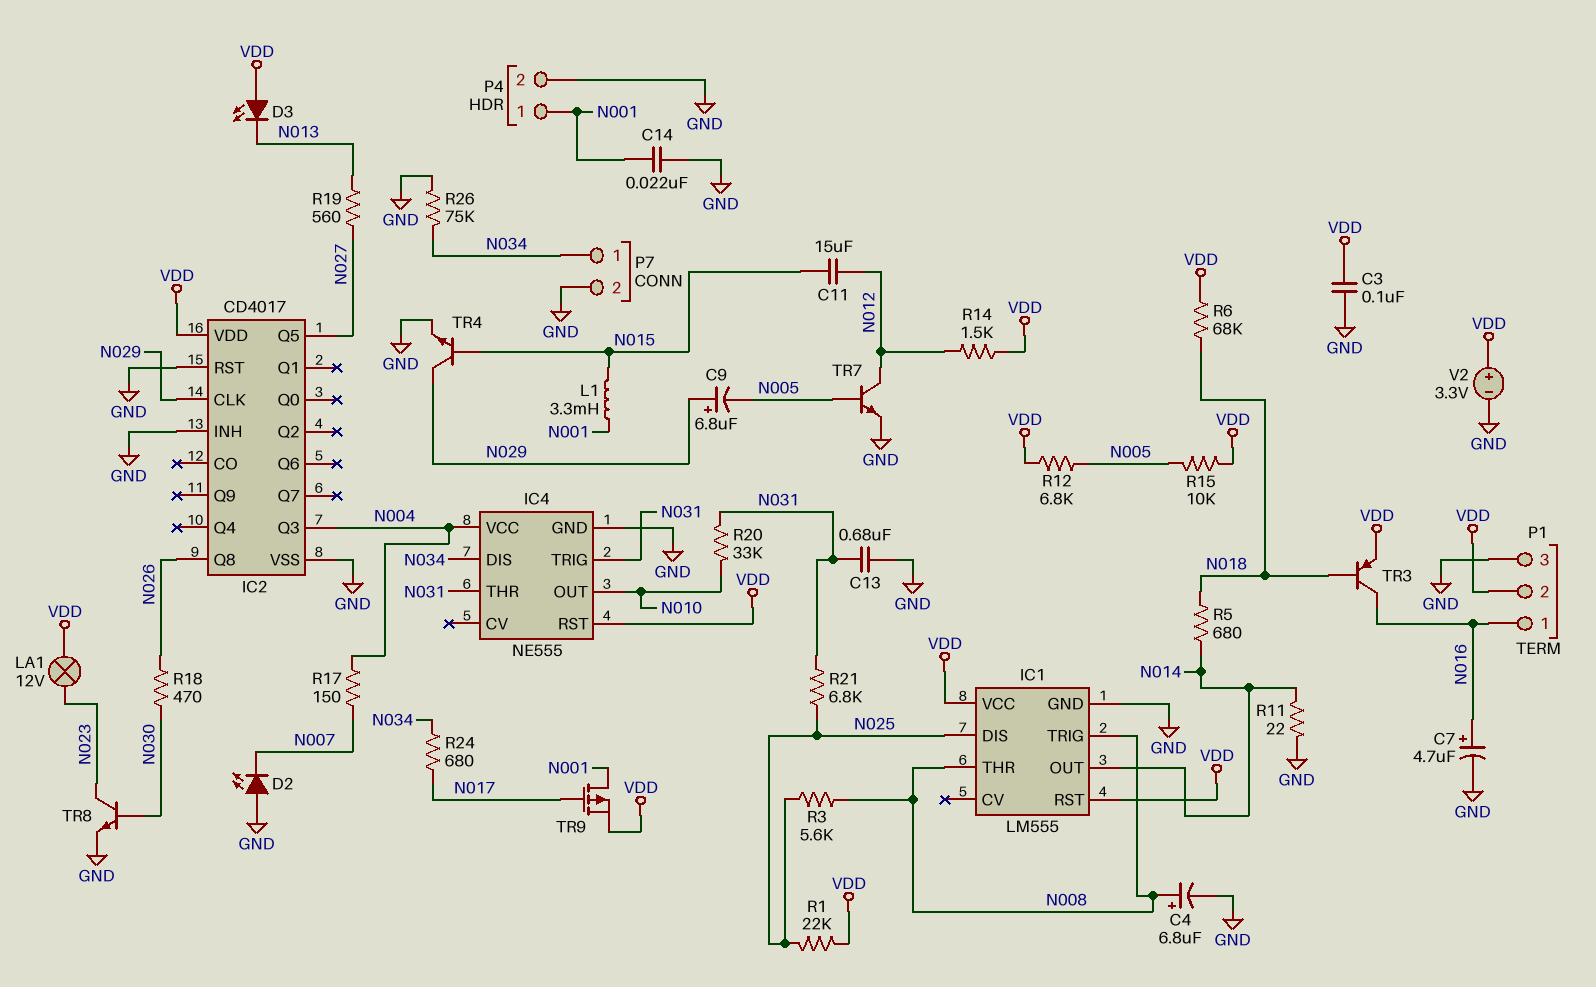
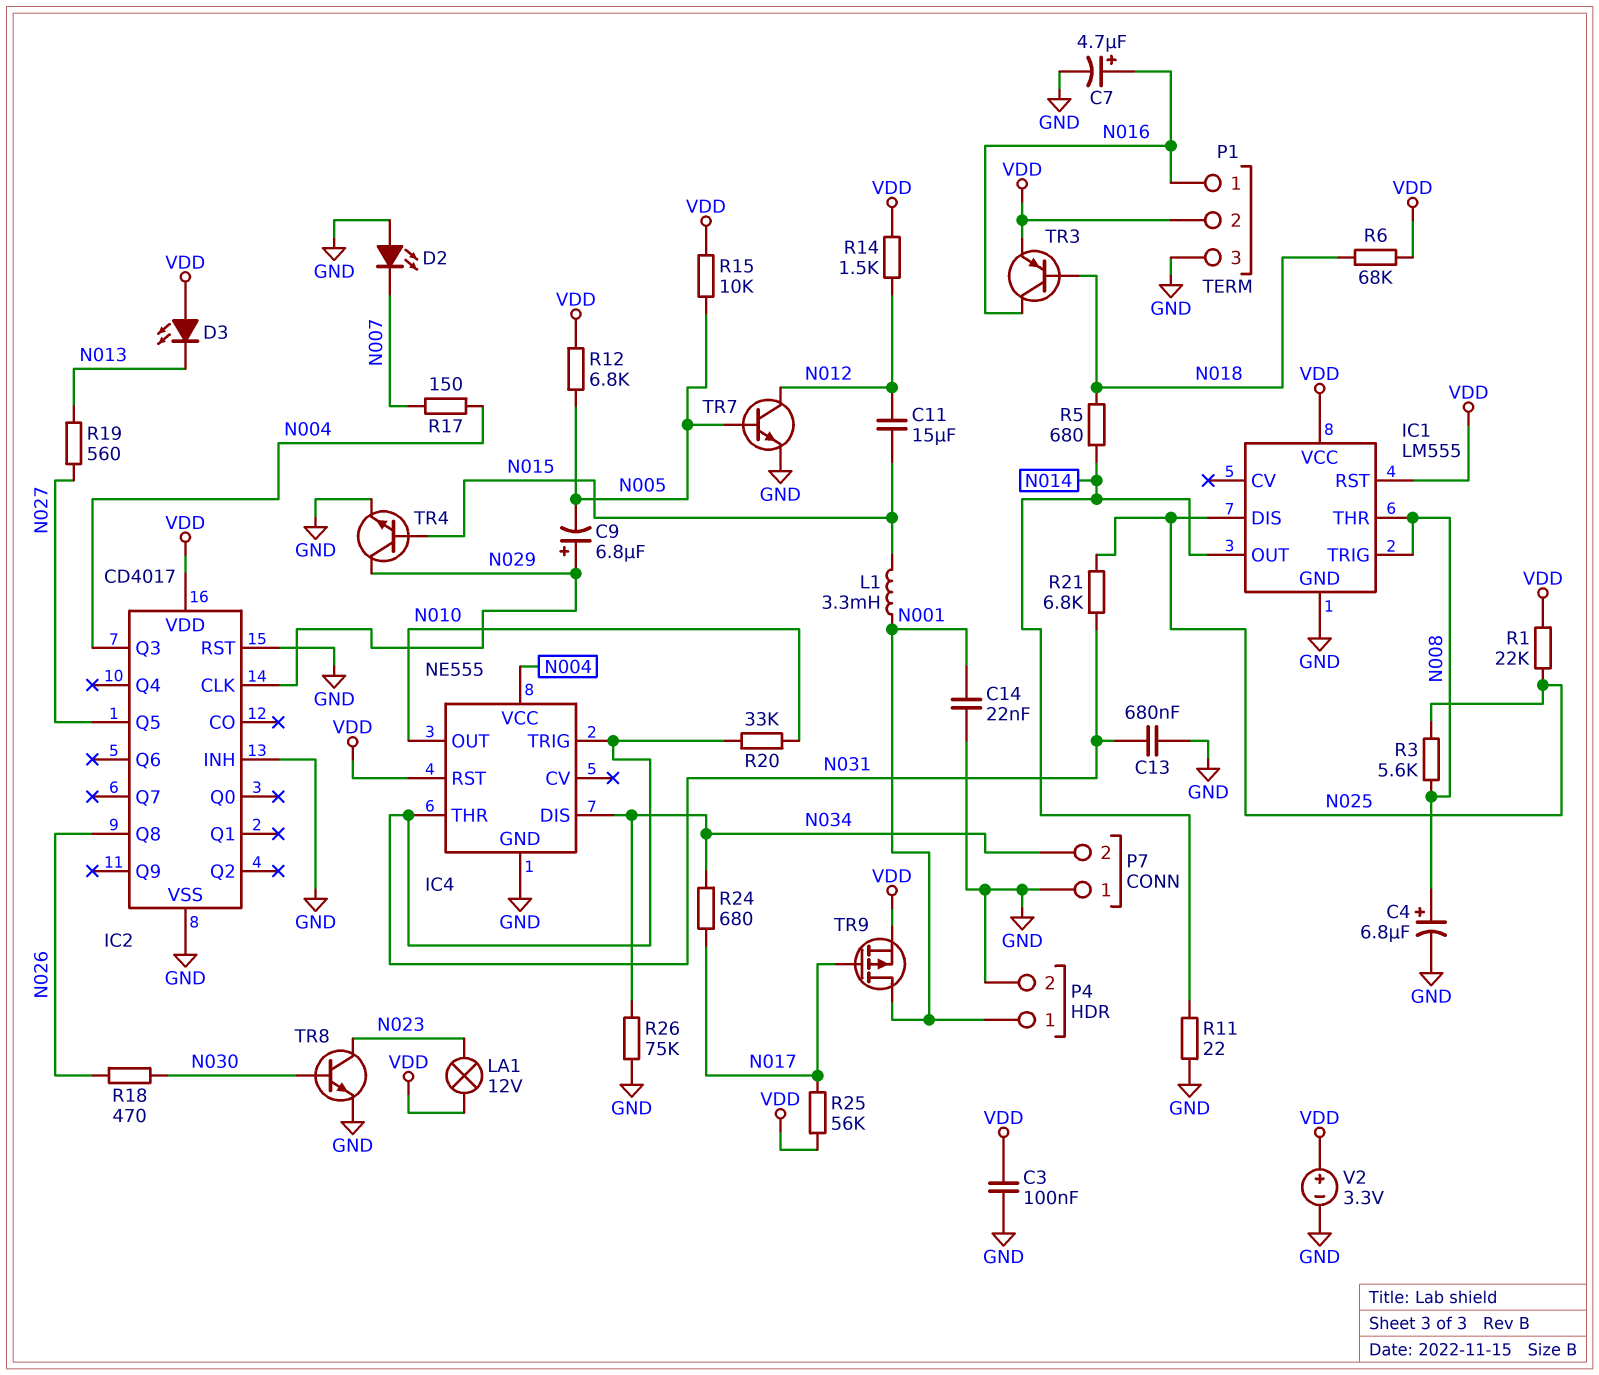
P7 pin 1: N034 -> GND
P7 pin 2: GND -> N034
R25: none -> 56k (N017, VDD)

